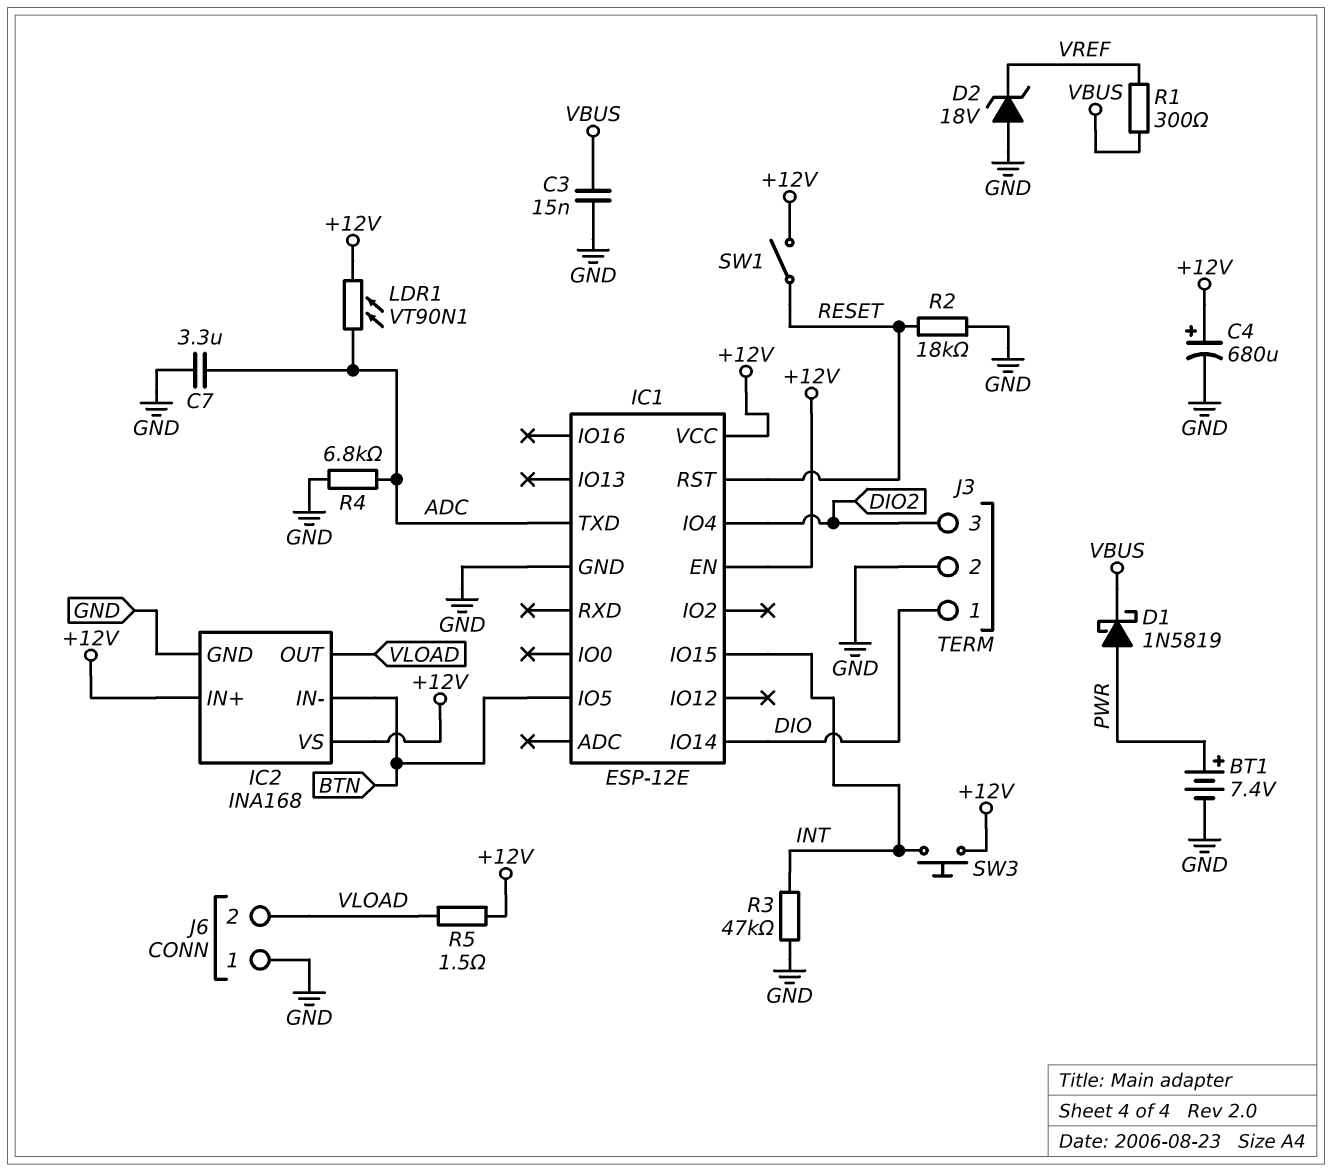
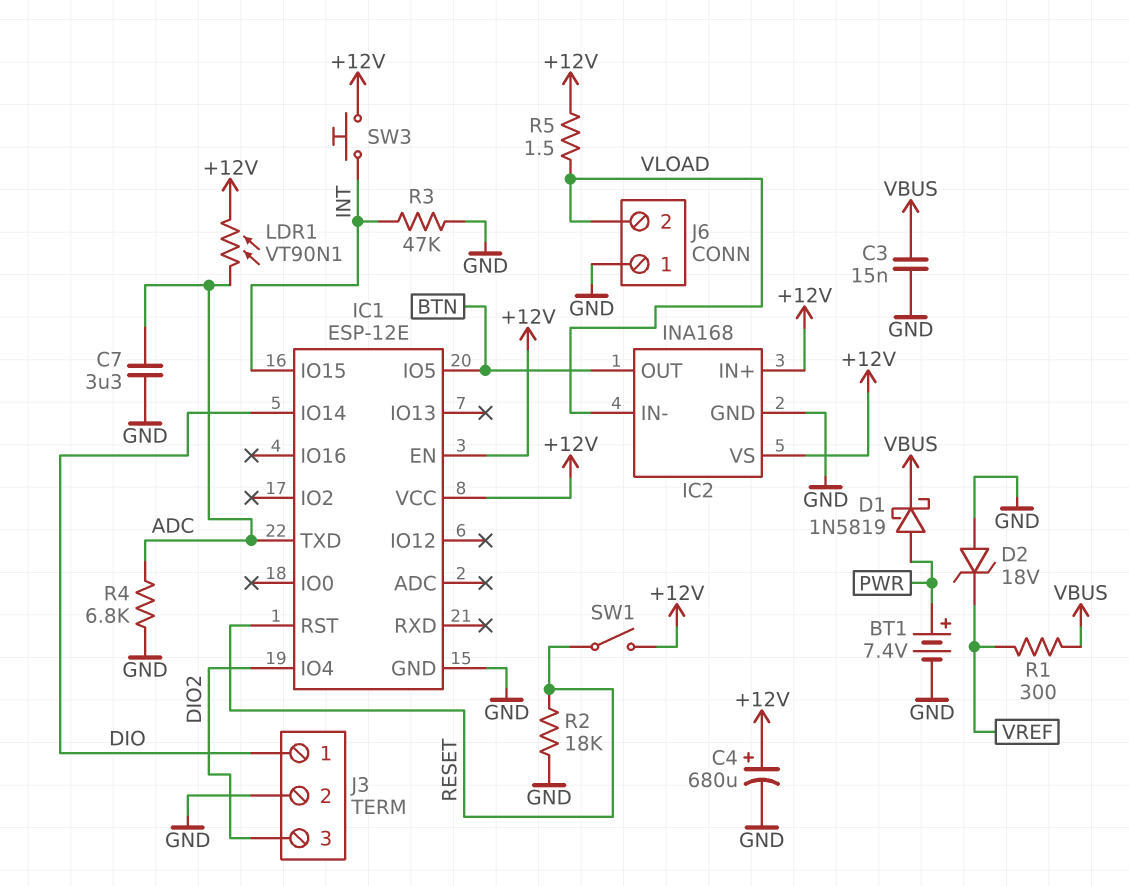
IC2 pin IN-: BTN -> VLOAD
IC2 pin OUT: VLOAD -> BTN

